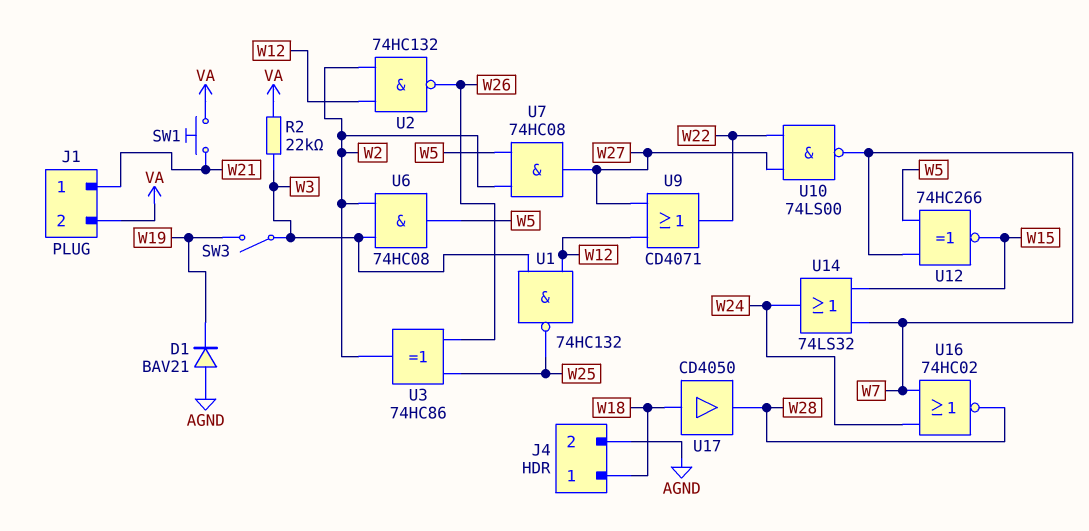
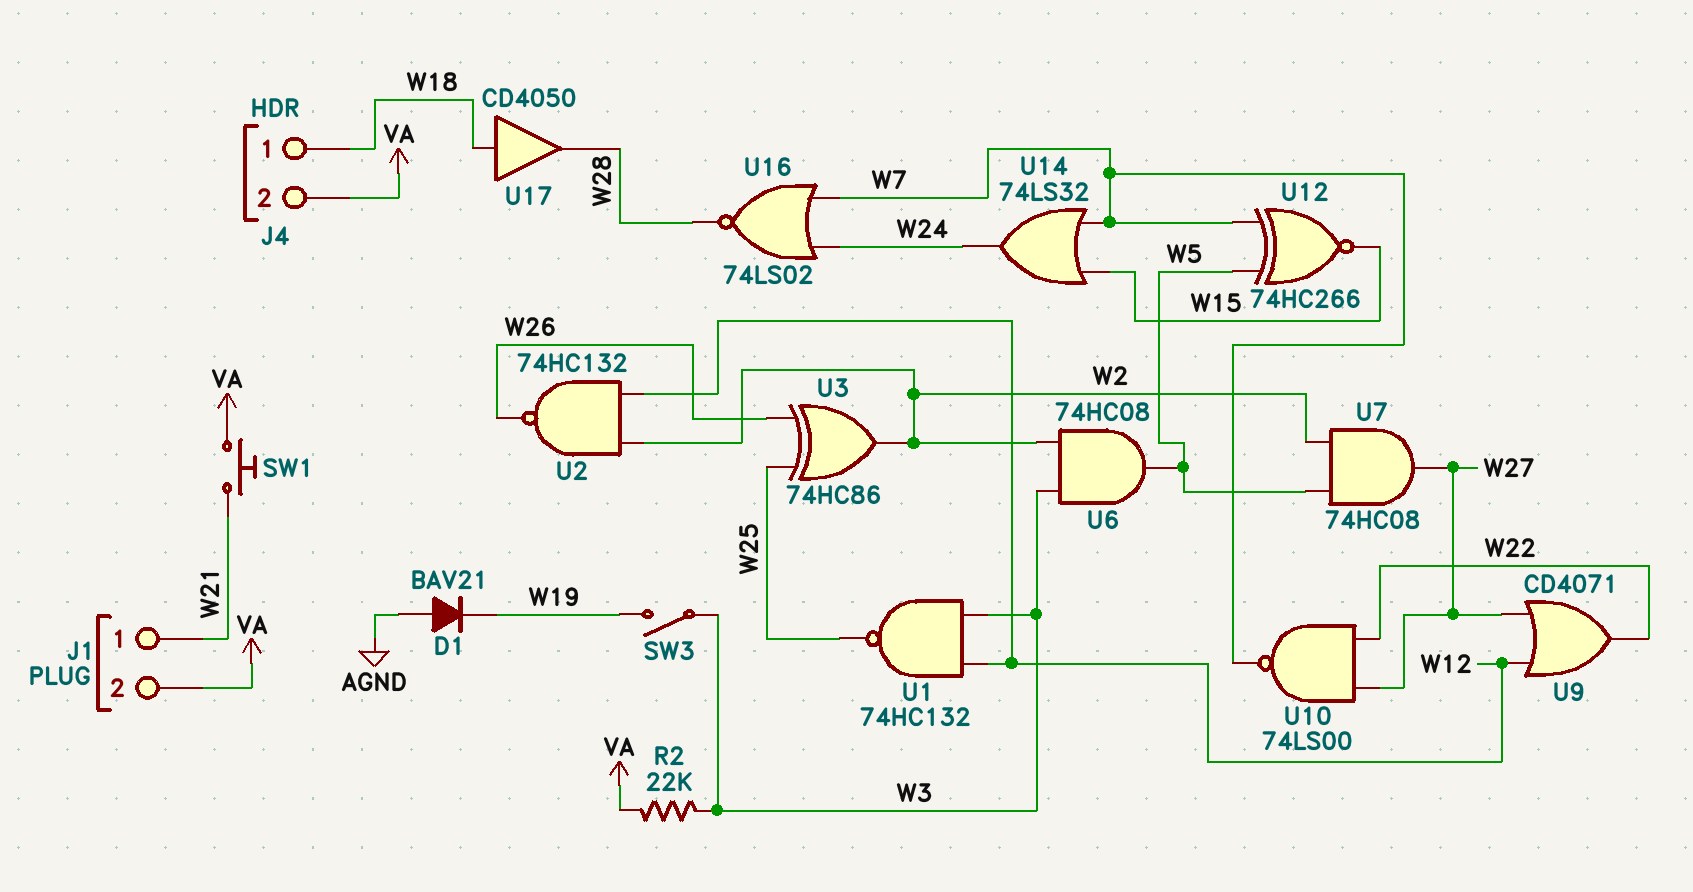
J4 pin 2: AGND -> VA
U16: NOR 74HC02 (in W7, in W24, out W28) -> NOR 74LS02 (in W7, in W24, out W28)

